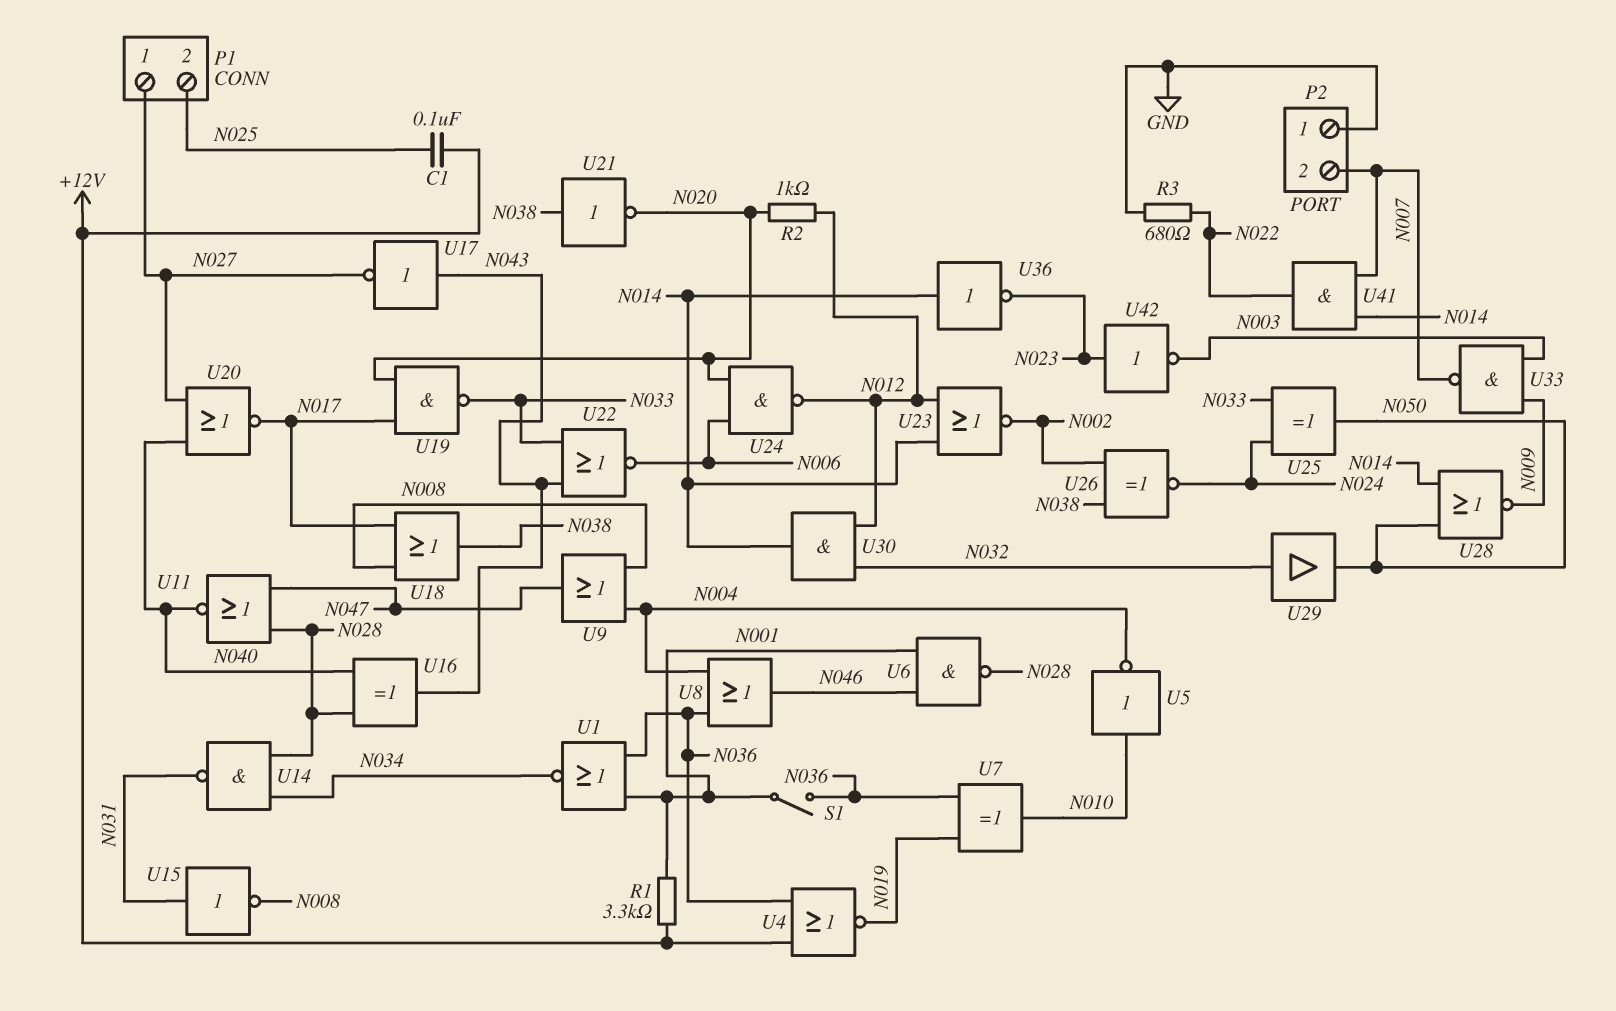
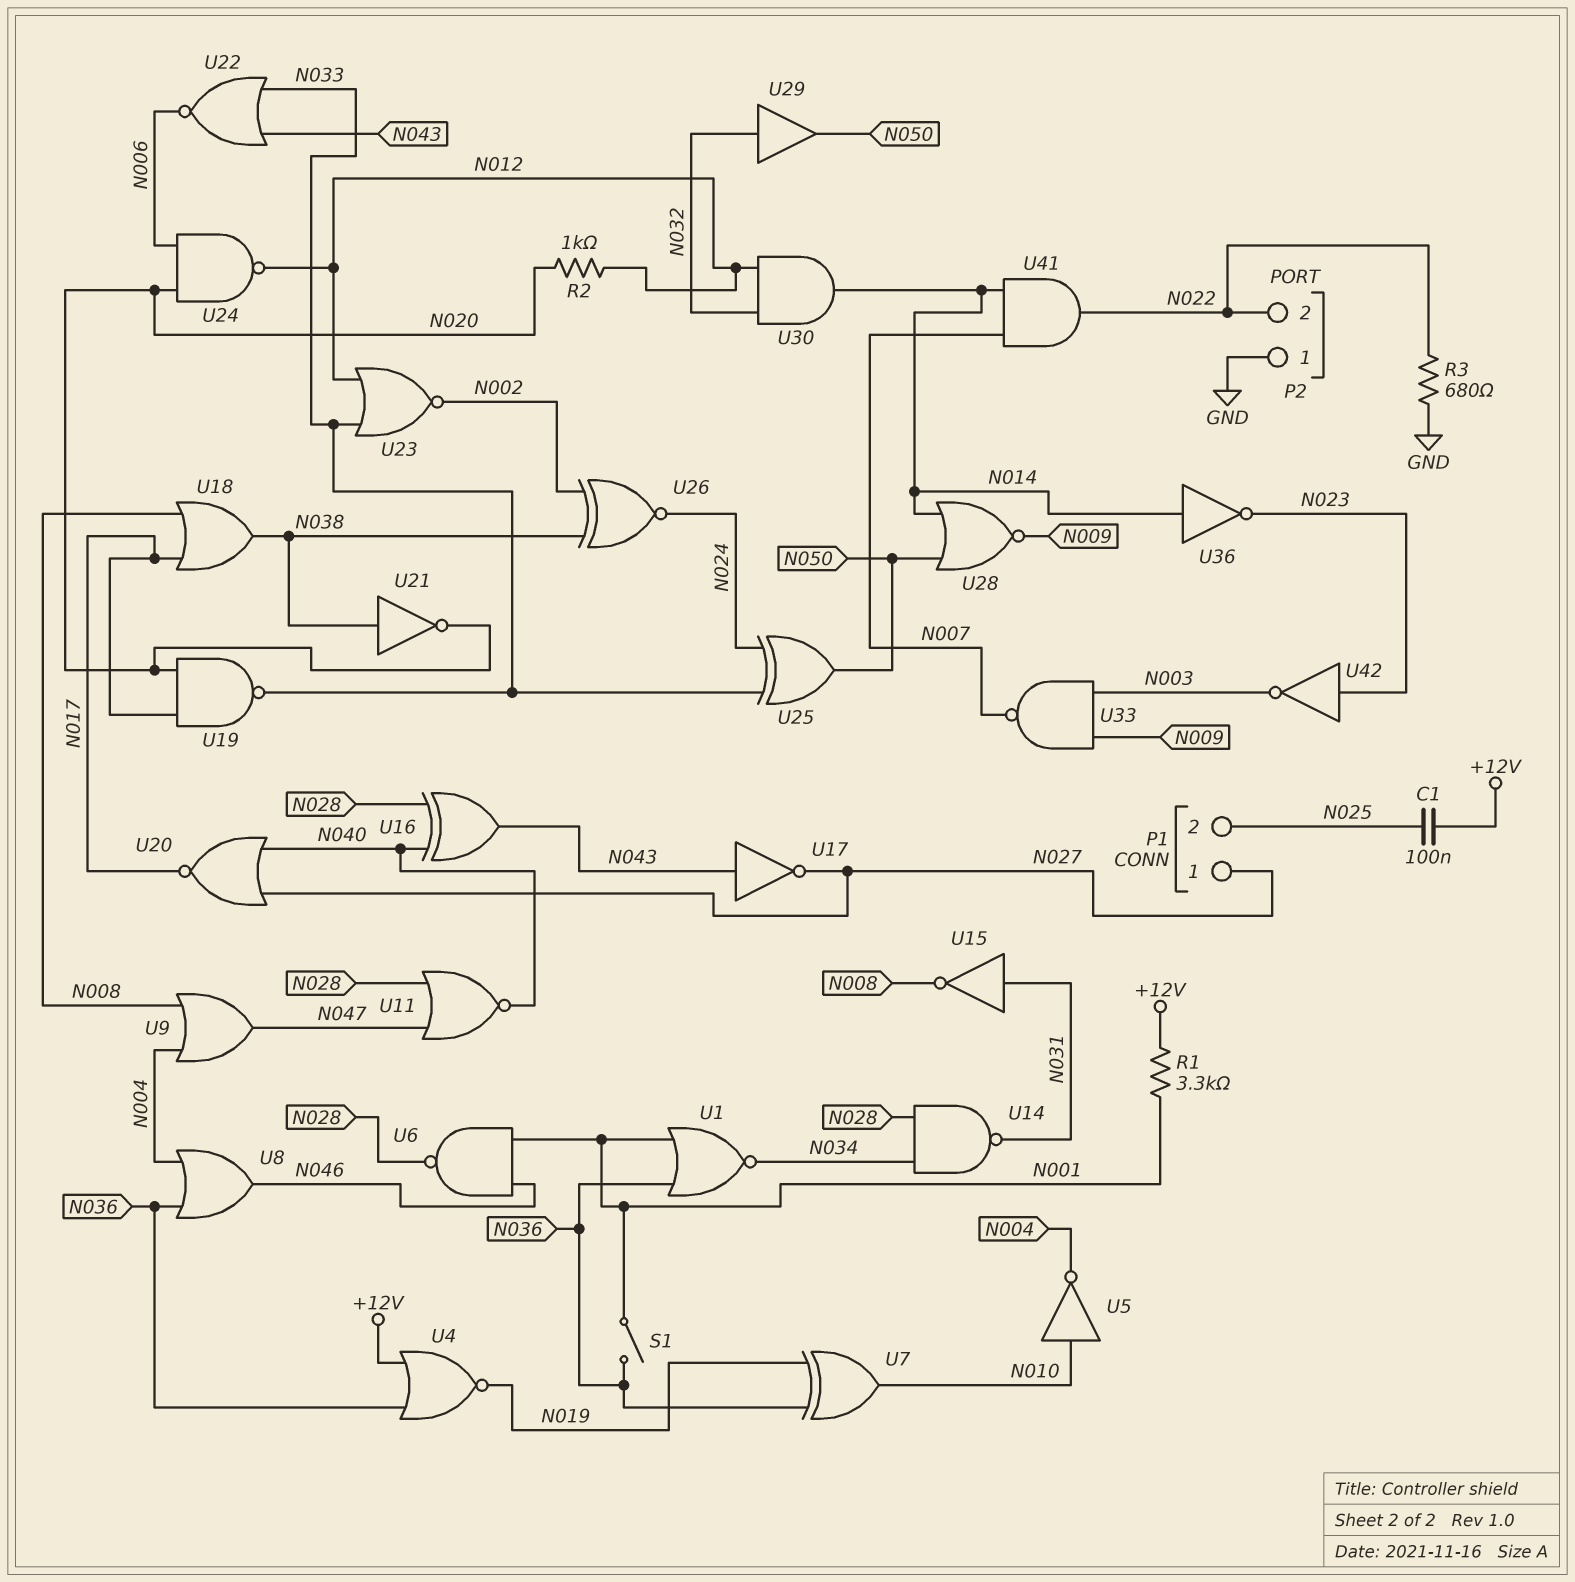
P2 pin 2: N007 -> N022
U23: NOR (in N012, in N014, out N002) -> NOR (in N012, in N033, out N002)

